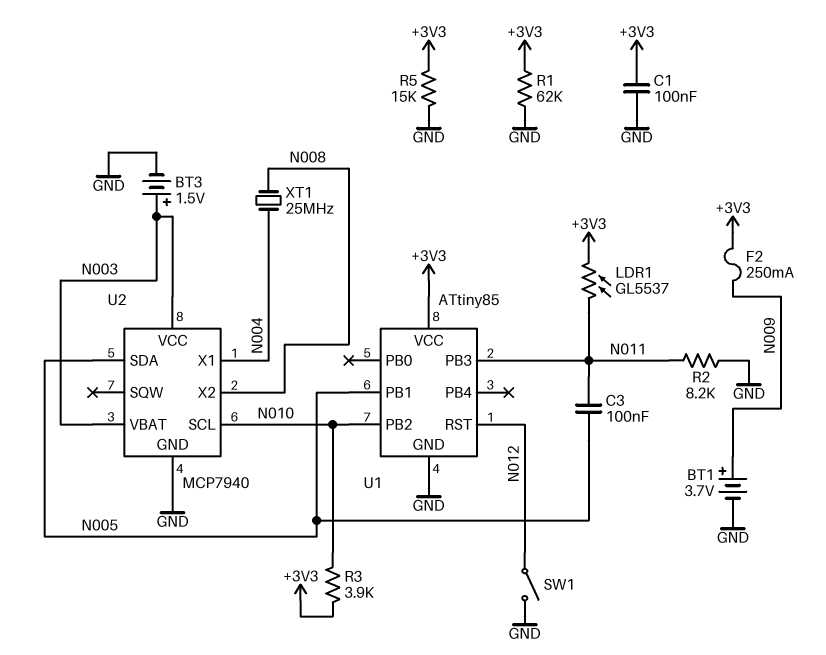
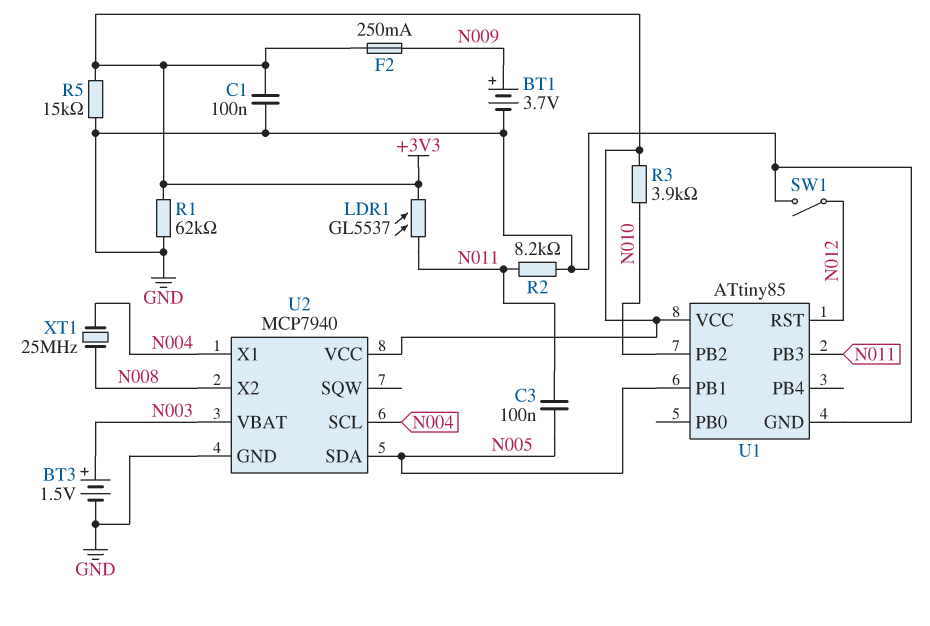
U2 pin SCL: N010 -> N004
U2 pin VCC: N003 -> +3V3

